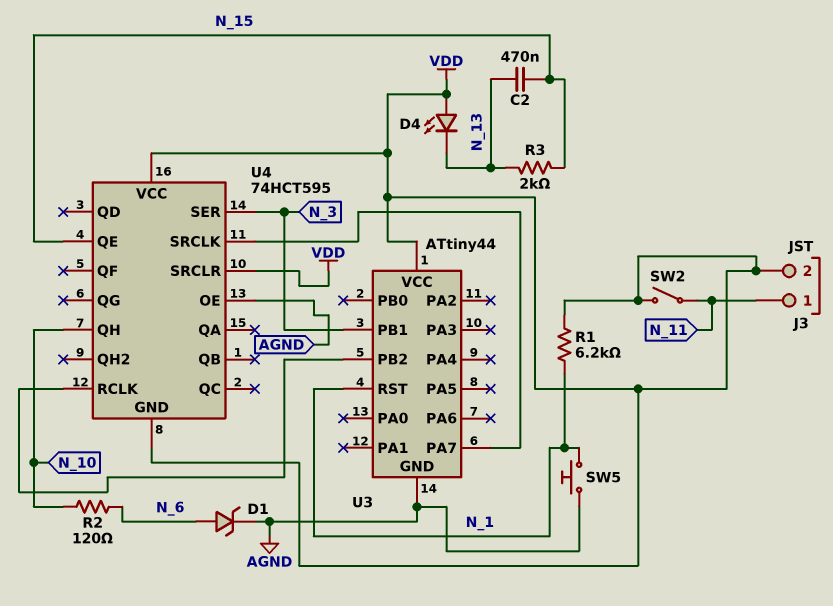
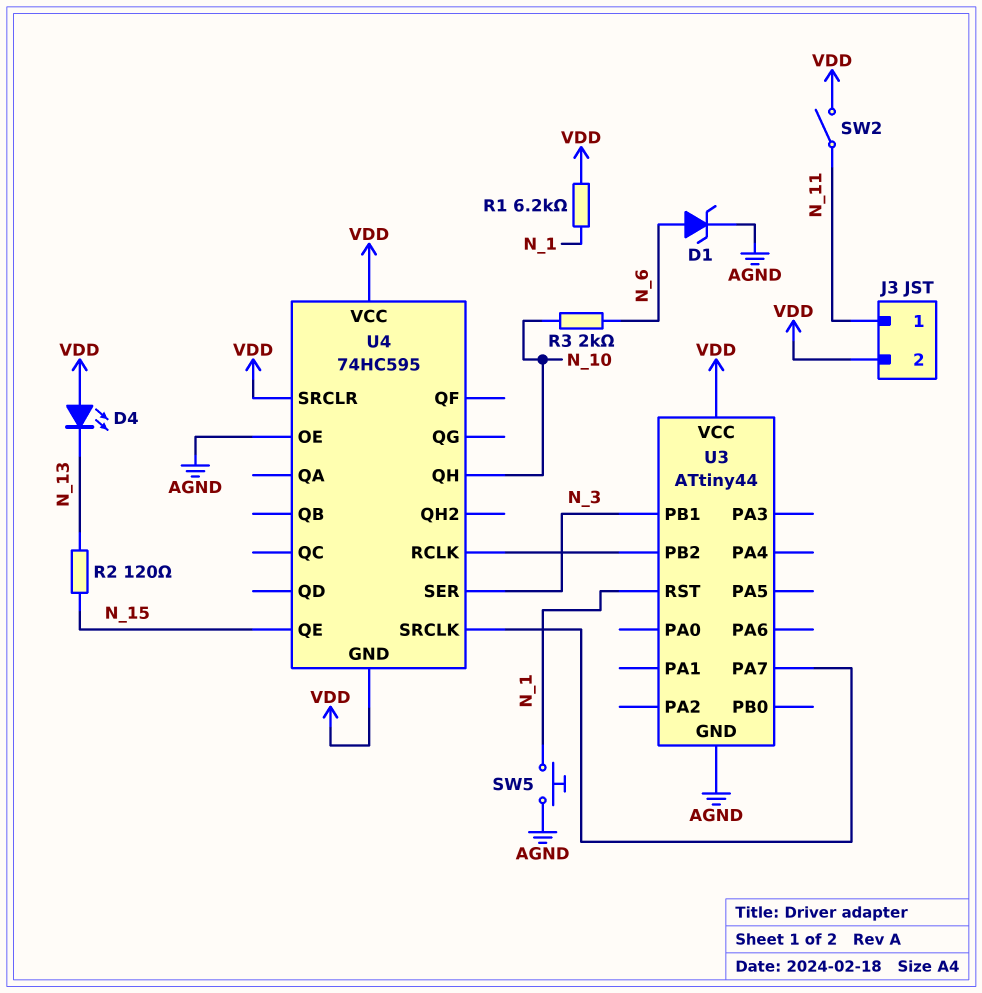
C2: 470nF (N_13, N_15) -> none
R2: 120 (N_6, N_10) -> 120 (N_13, N_15)
R3: 2k (N_13, N_15) -> 2k (N_6, N_10)
U4: 74HCT595 -> 74HC595

